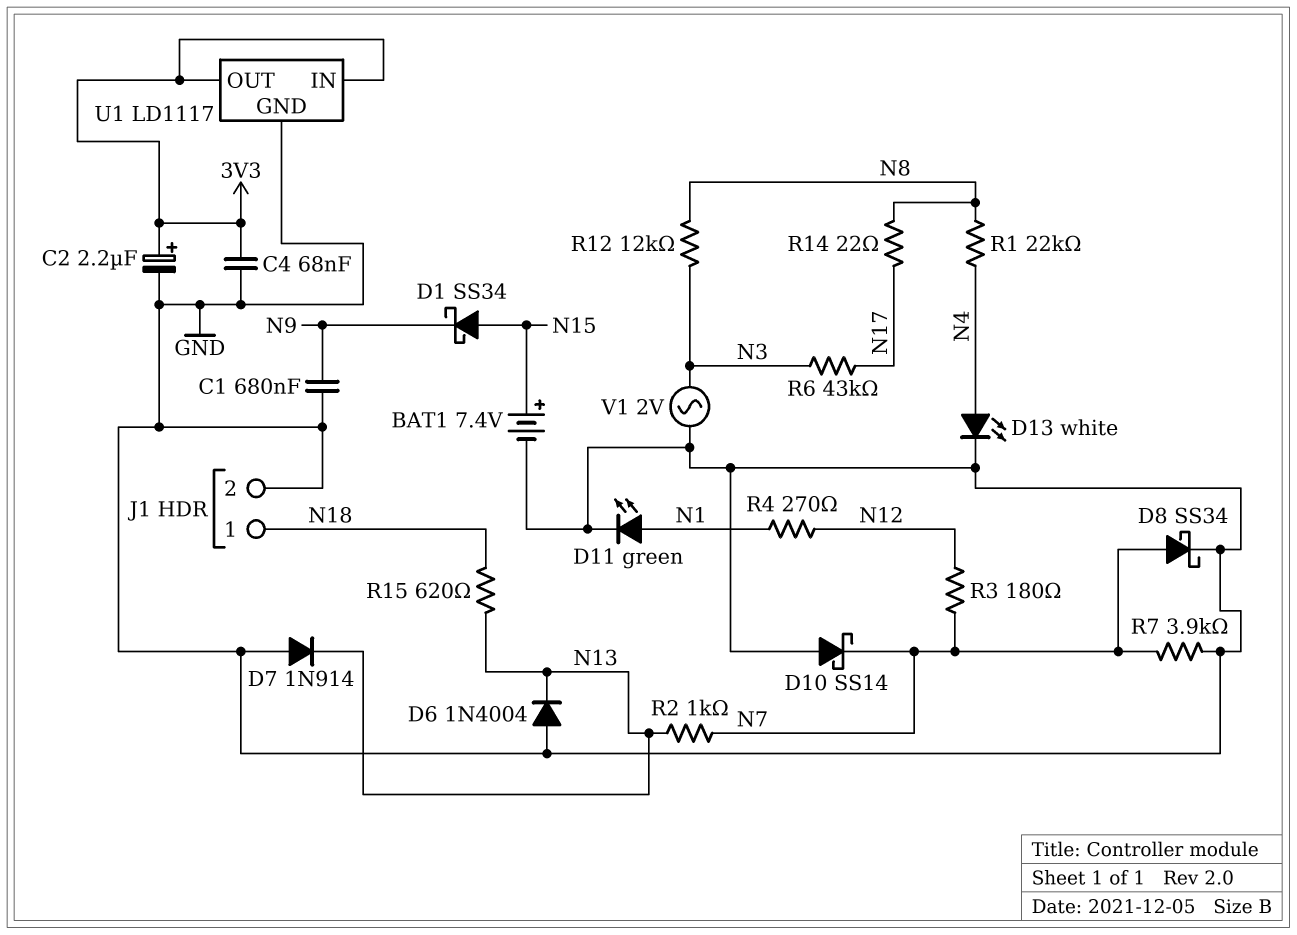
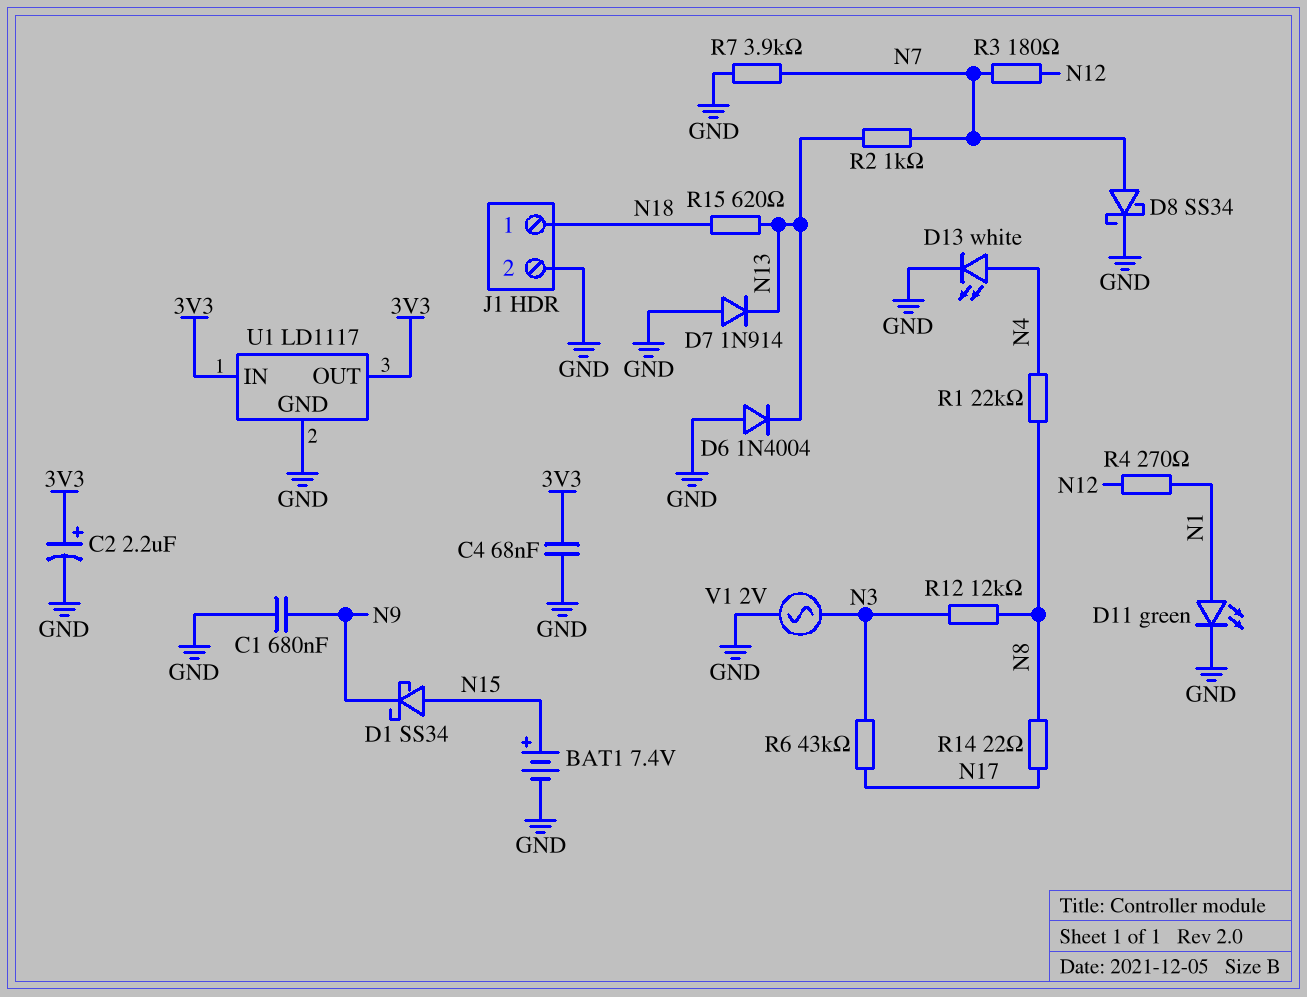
D10: schottky SS14 (A GND, K N7) -> none

